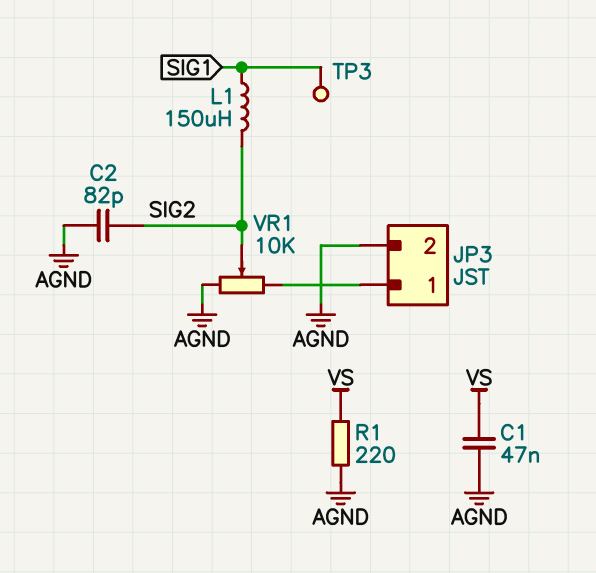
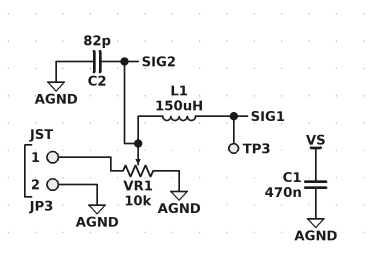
C1: 47nF (AGND, VS) -> 470nF (AGND, VS)
R1: 220 (AGND, VS) -> none

